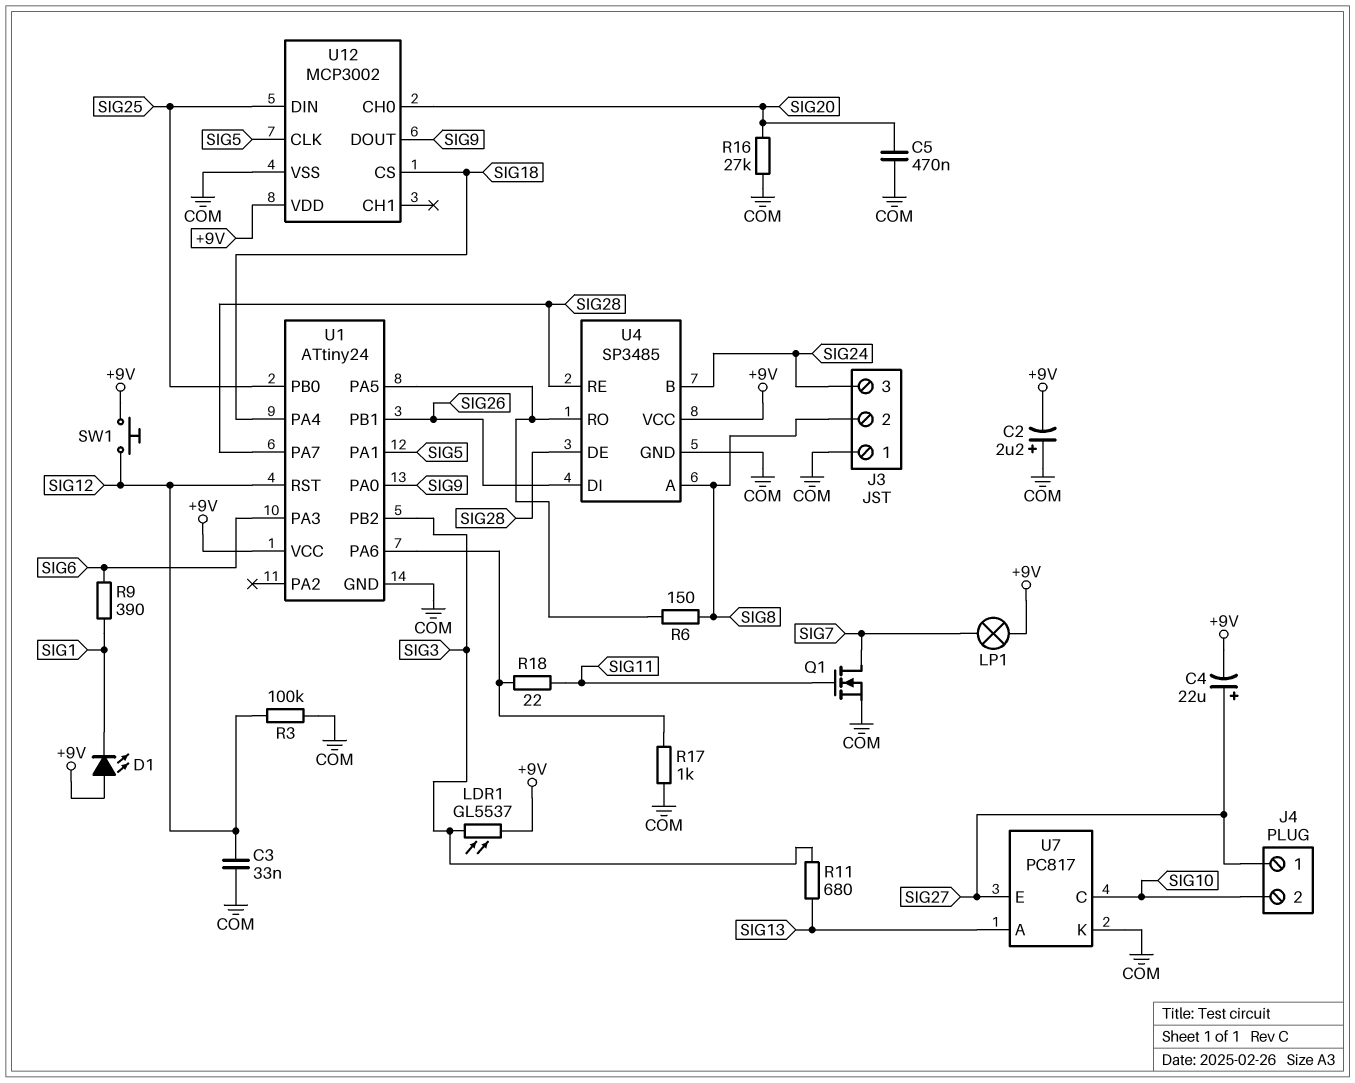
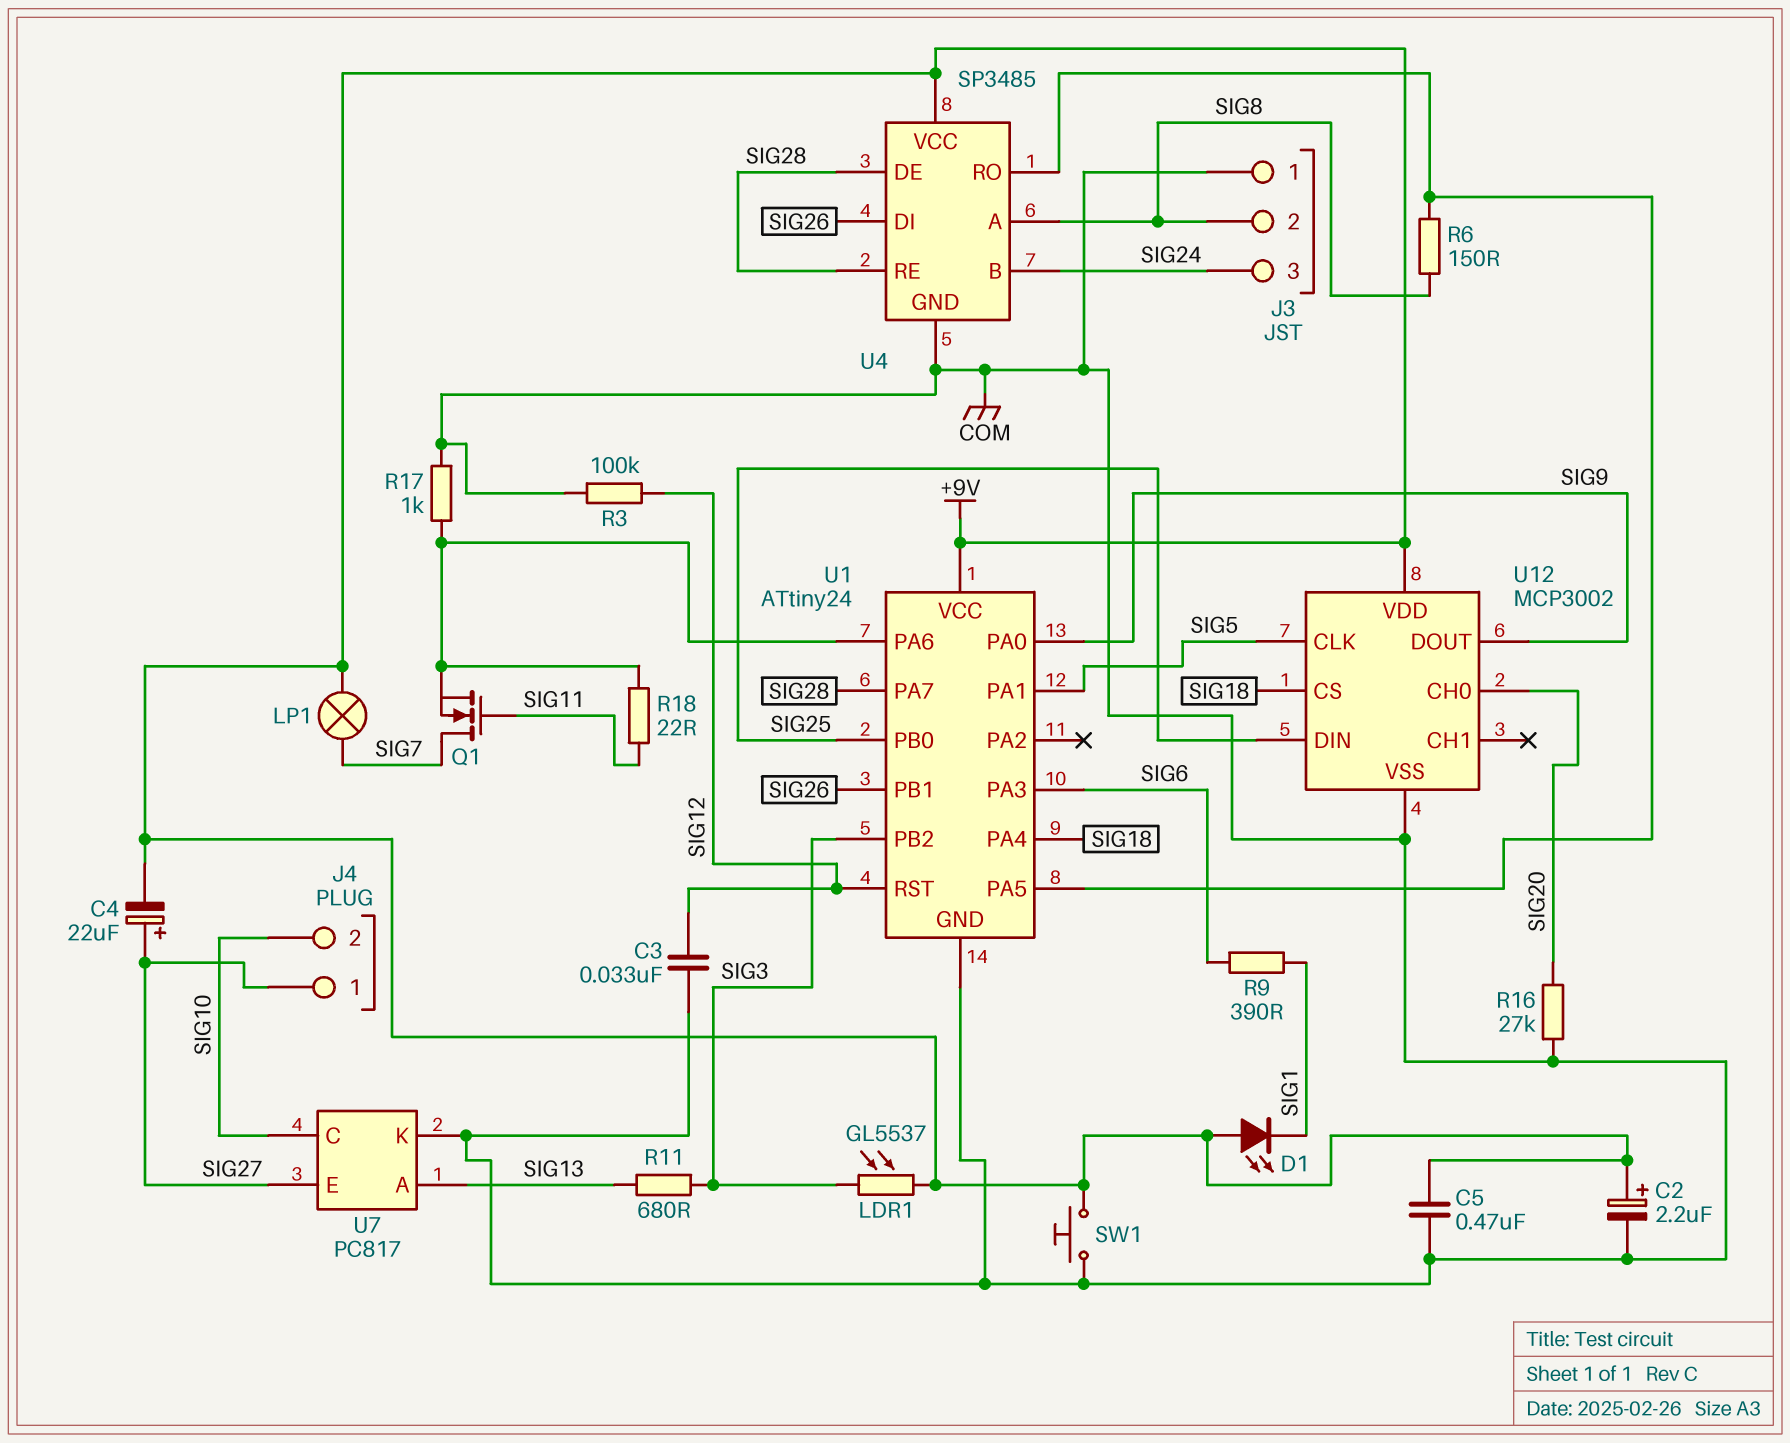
C2: 2.2uF (plus COM, minus +9V) -> 2.2uF (plus +9V, minus COM)
C5: 470nF (COM, SIG20) -> 470nF (+9V, COM)
Q1: NMOS (G SIG11, D SIG7, S COM) -> NMOS (G SIG11, D SIG7, S U1/PA6)
SW1: button (+9V, SIG12) -> button (+9V, COM)

